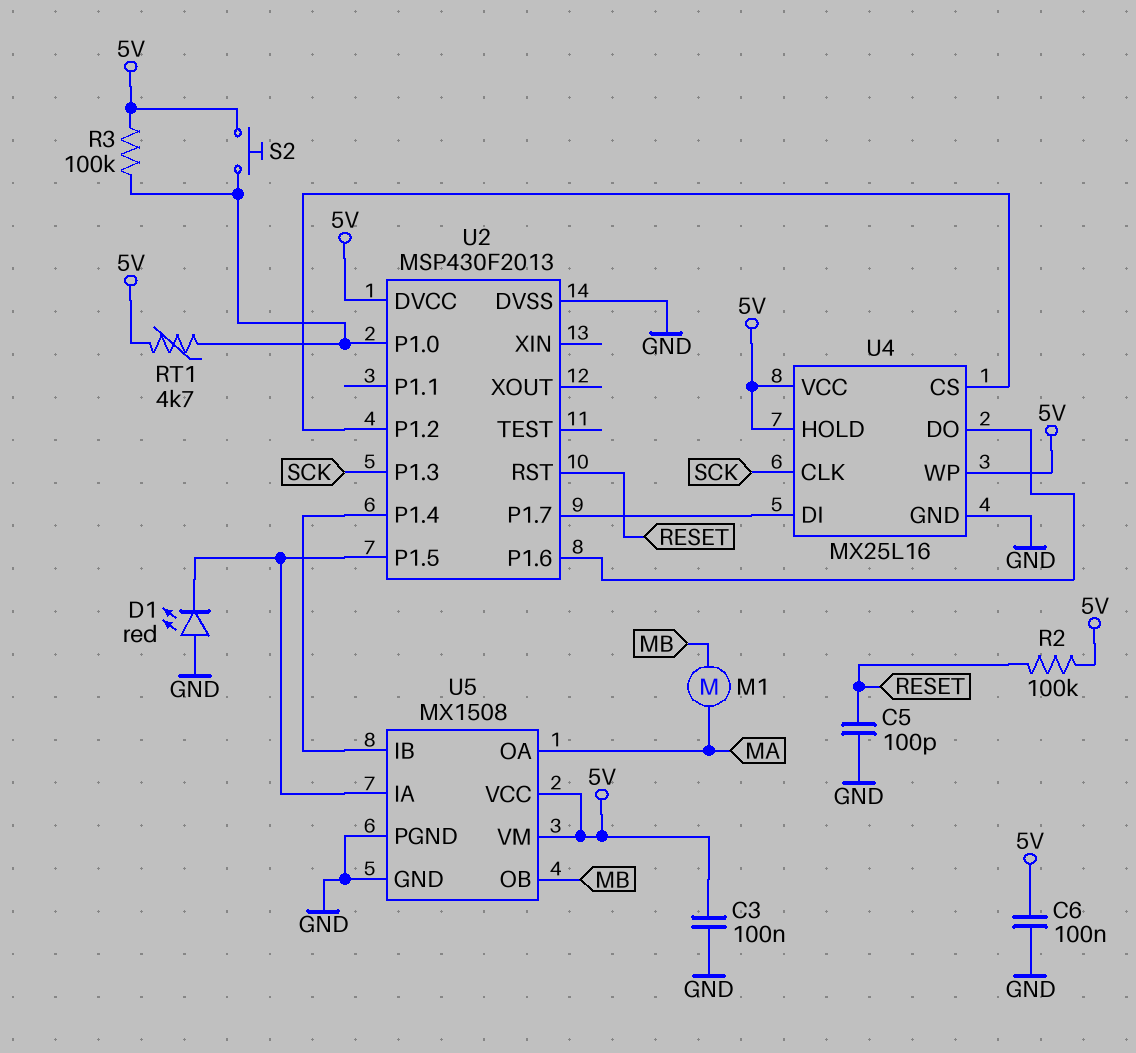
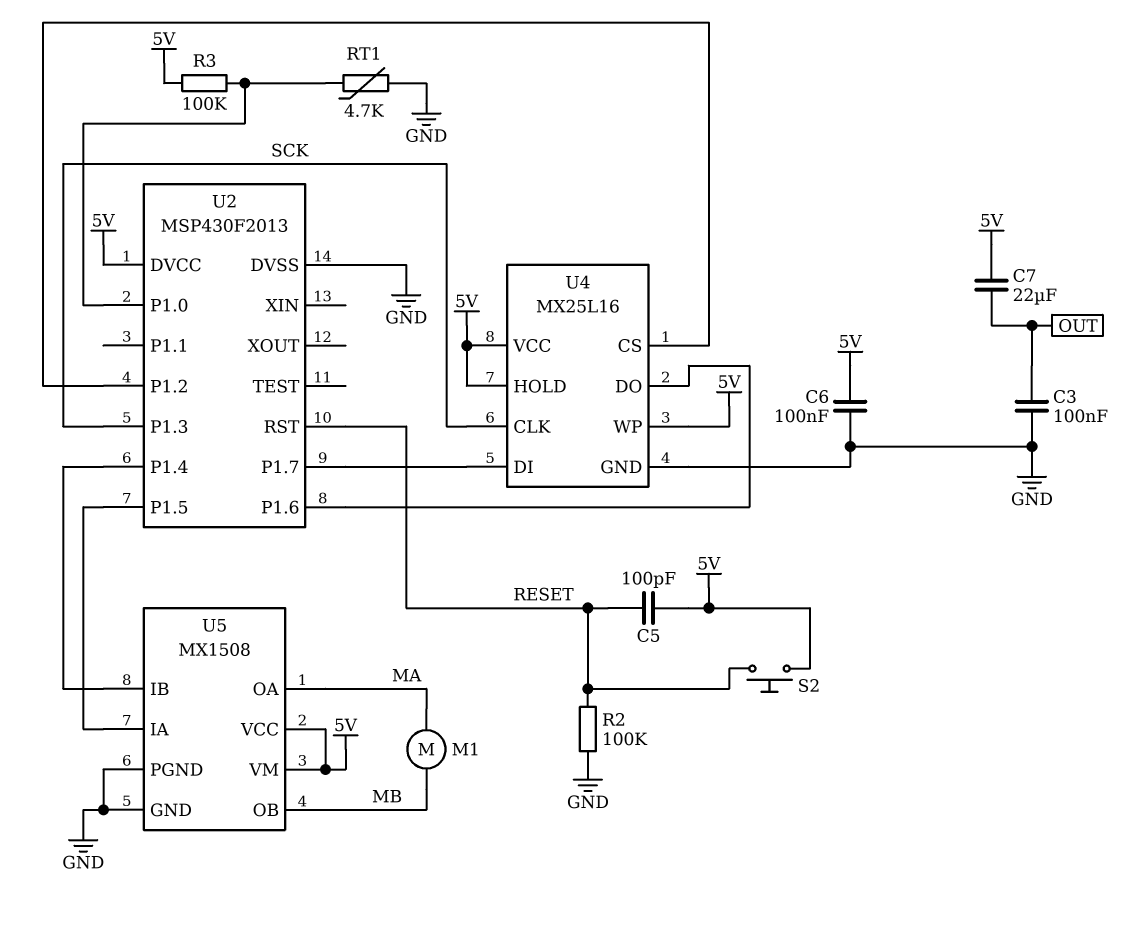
C3: 100nF (5V, GND) -> 100nF (GND, OUT)
C5: 100pF (GND, RESET) -> 100pF (5V, RESET)
C7: none -> 22uF (5V, OUT)
D1: LED red (A GND, K U2/P1.5) -> none
R2: 100k (5V, RESET) -> 100k (GND, RESET)
RT1: 4.7k (5V, U2/P1.0) -> 4.7k (GND, U2/P1.0)
S2: button (5V, U2/P1.0) -> button (5V, RESET)

